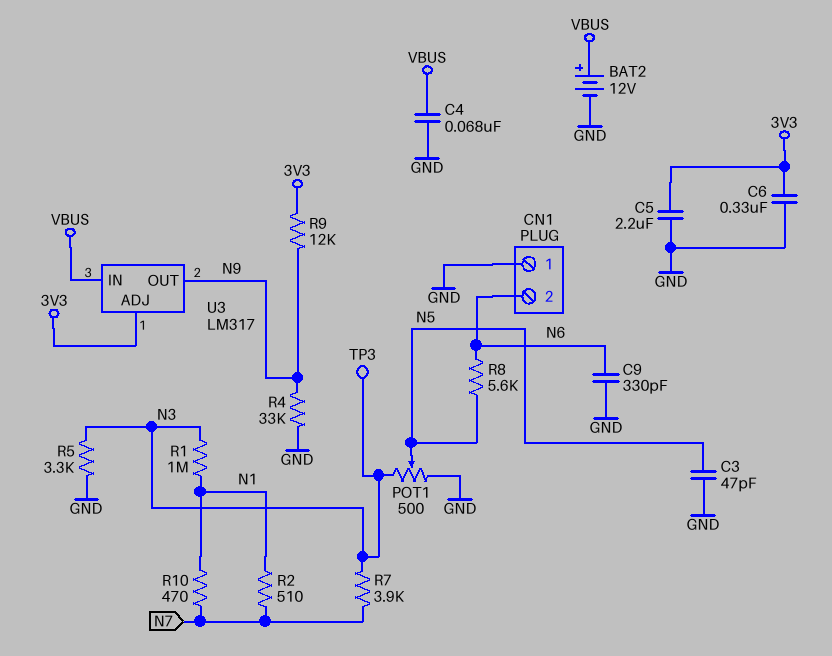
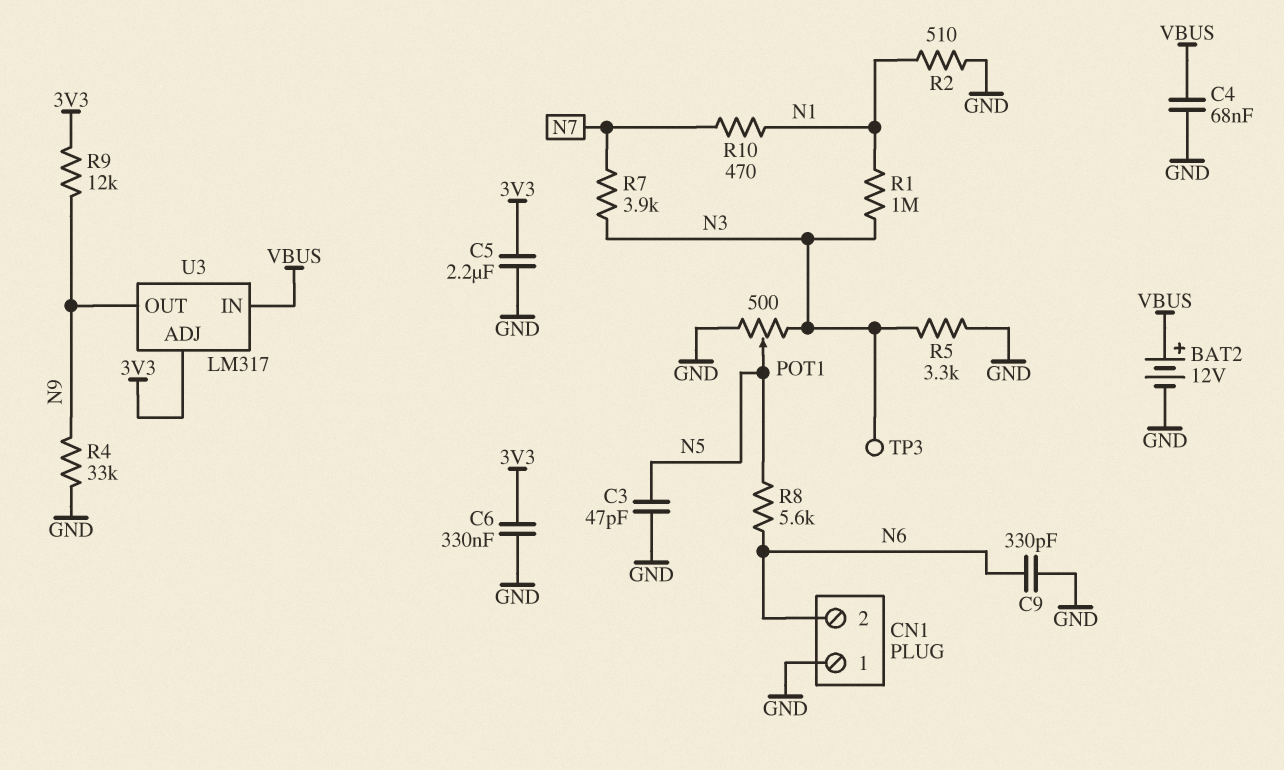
R2: 510 (N1, N7) -> 510 (GND, N1)

